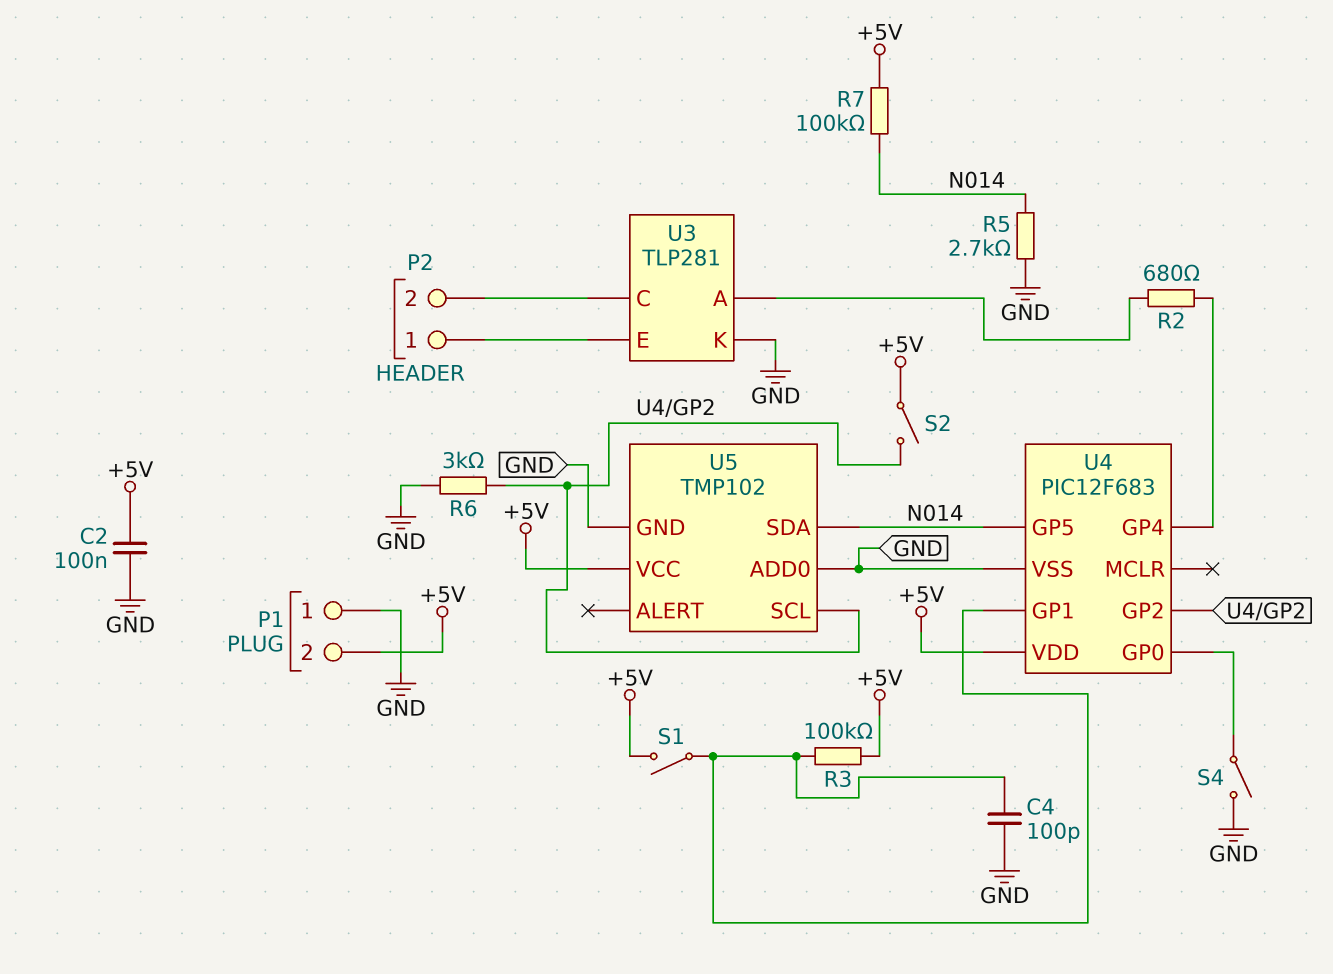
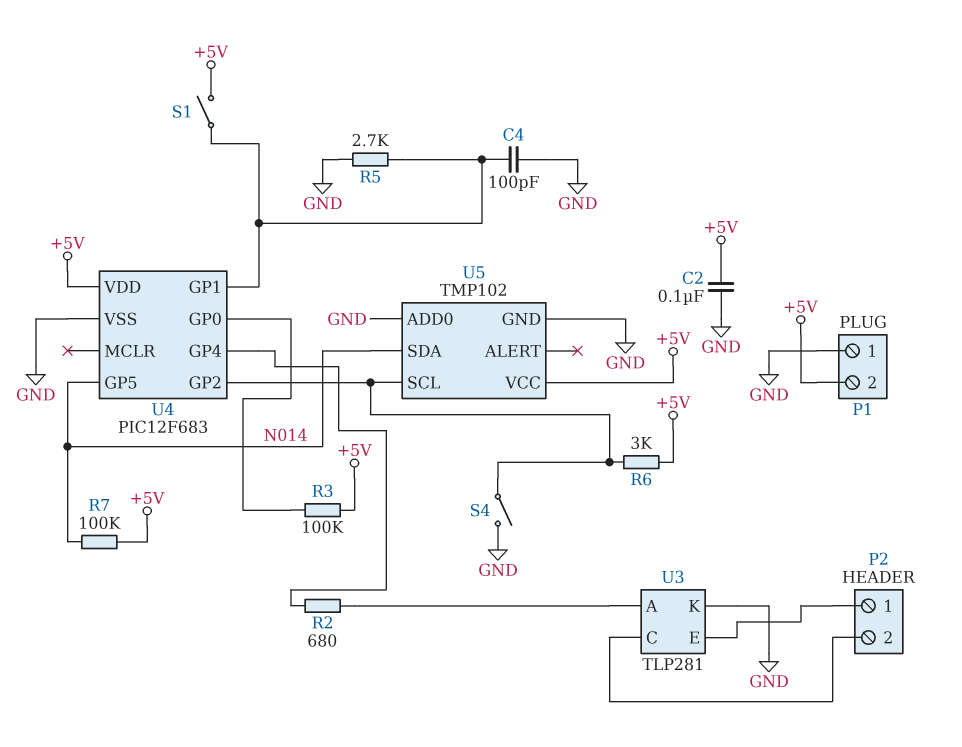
R3: 100k (+5V, U4/GP1) -> 100k (+5V, U4/GP0)
R5: 2.7k (GND, N014) -> 2.7k (GND, U4/GP1)
R6: 3k (GND, U4/GP2) -> 3k (+5V, U4/GP2)
S2: switch (+5V, U4/GP2) -> none
S4: switch (GND, U4/GP0) -> switch (GND, U4/GP2)

